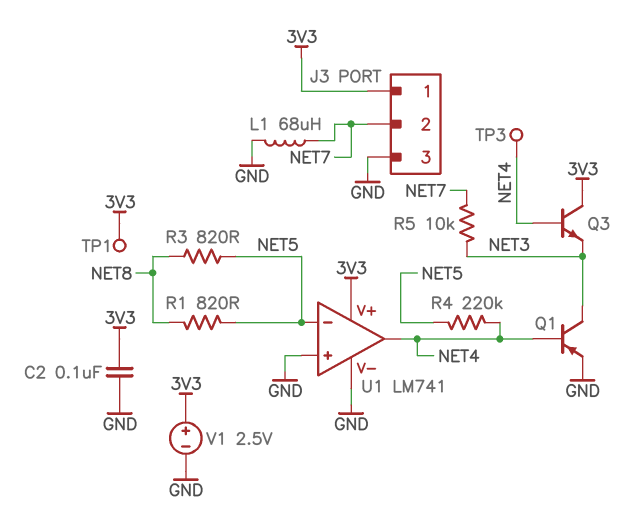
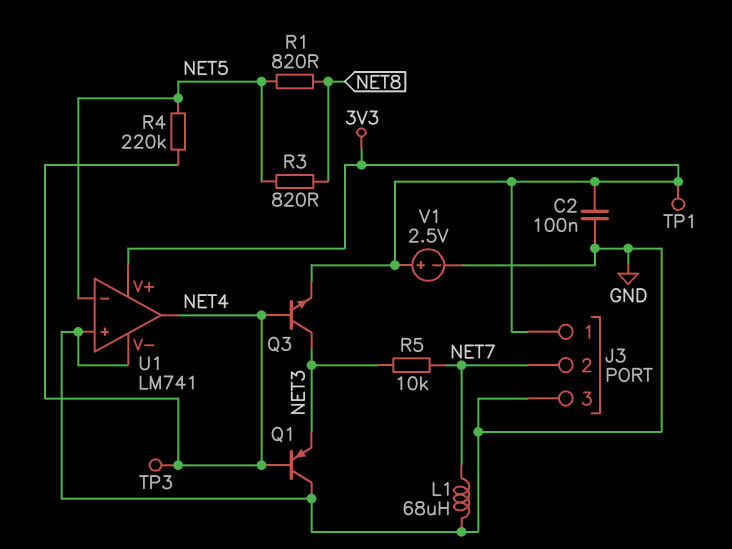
Q1: PNP (B NET4, C NET3, E GND) -> PNP (B NET4, C GND, E NET3)
Q3: NPN (B NET4, C 3V3, E NET3) -> NPN (B NET4, C NET3, E 3V3)

